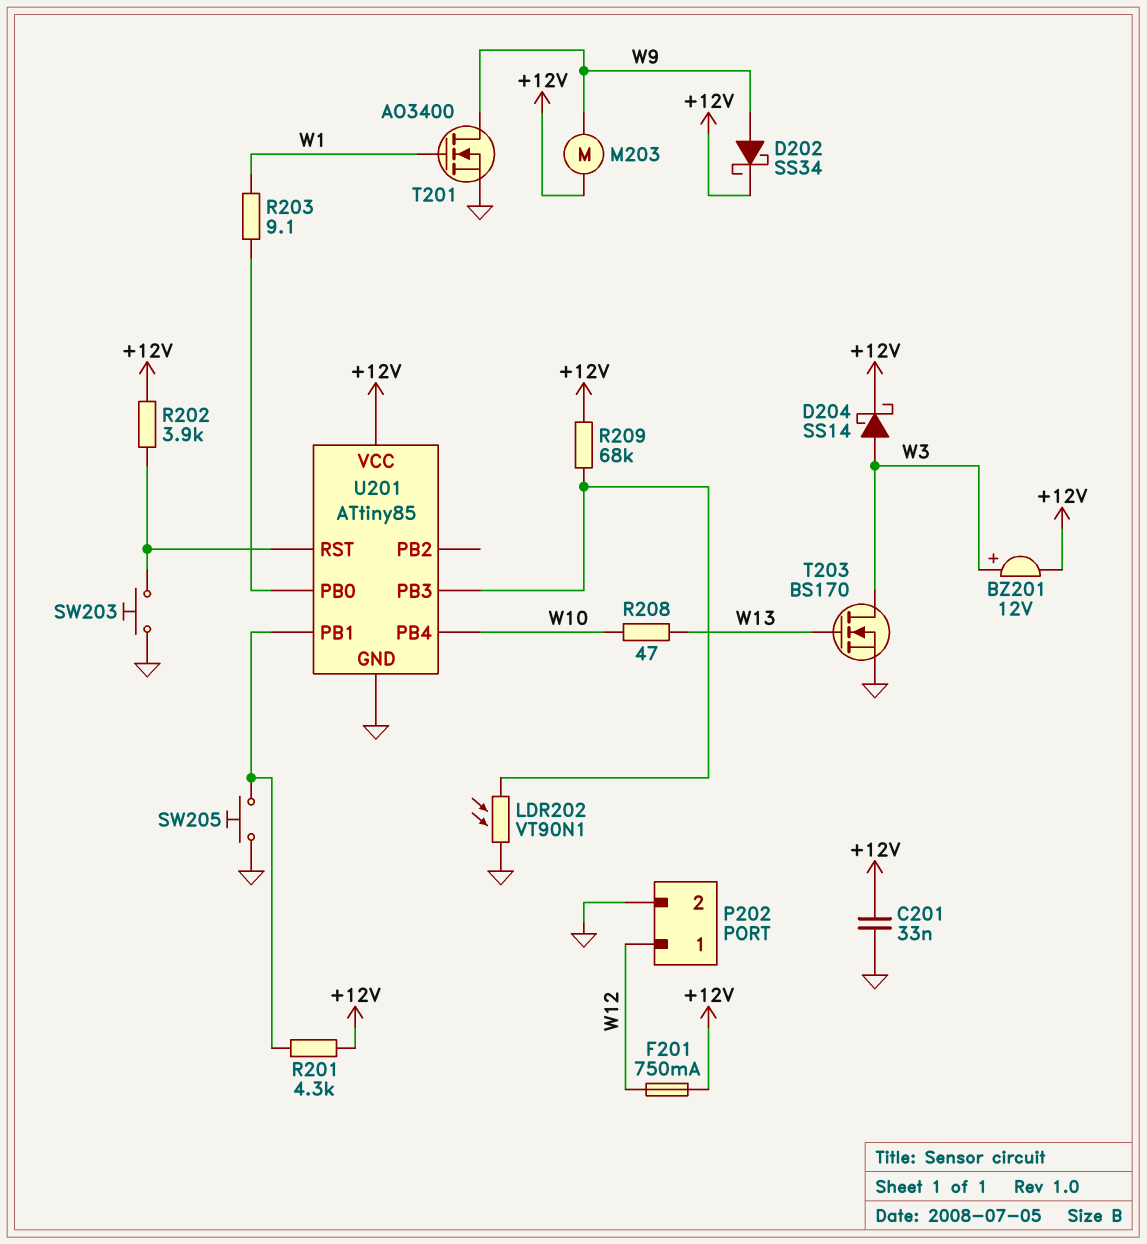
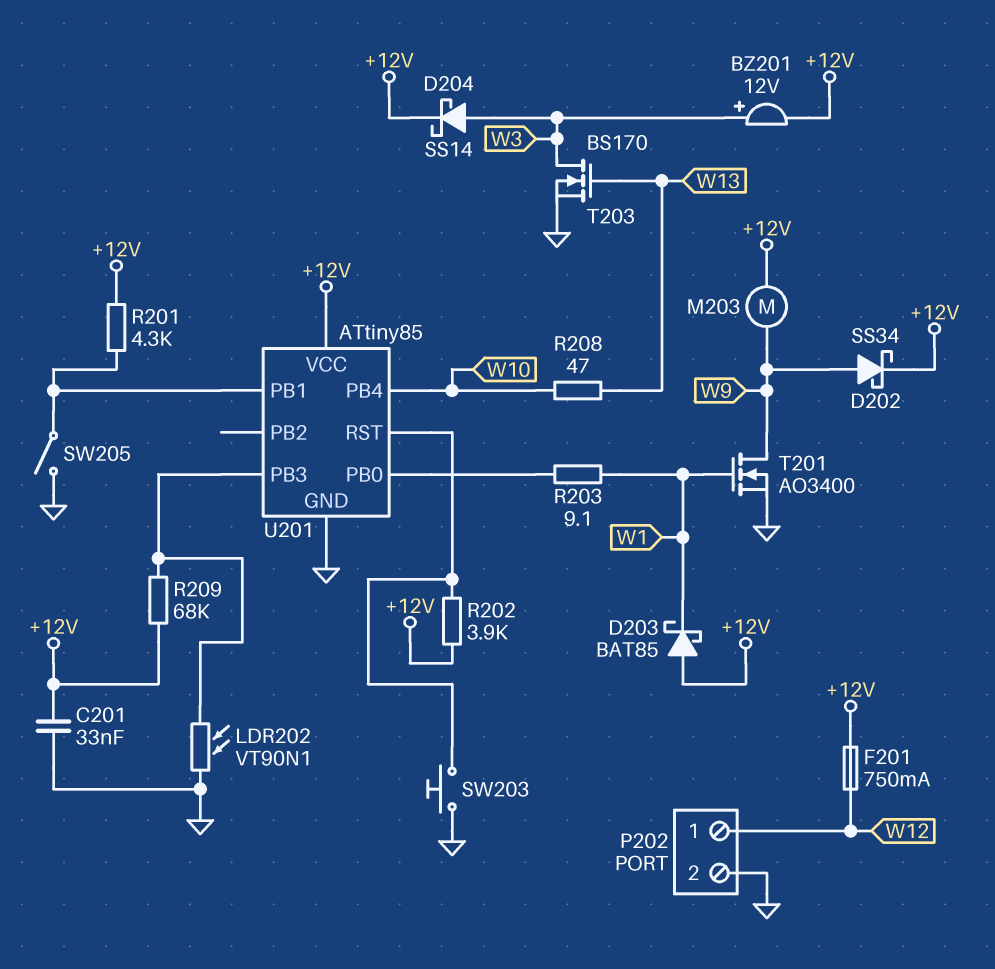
D203: none -> schottky BAT85 (A +12V, K W1)
SW205: button (GND, U201/PB1) -> switch (GND, U201/PB1)

